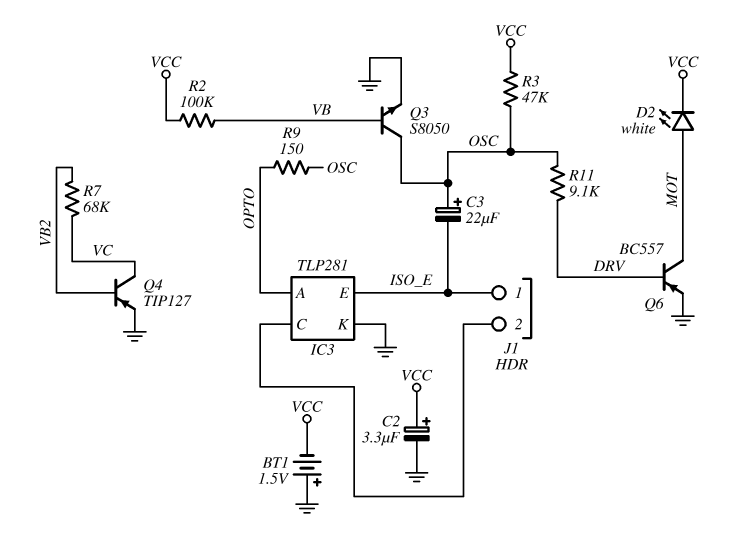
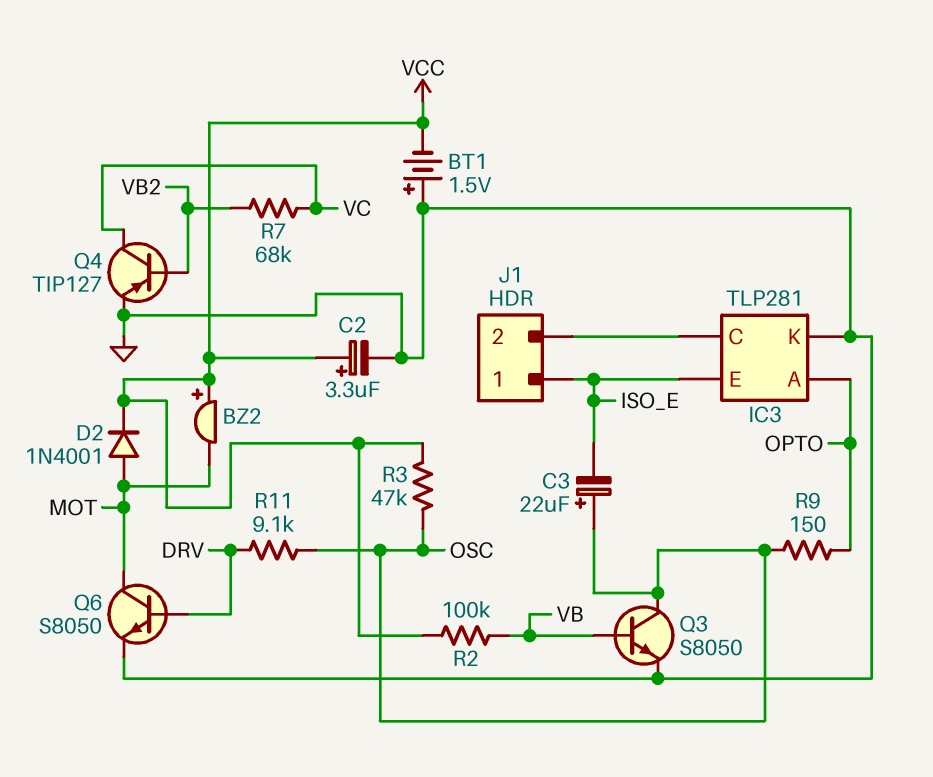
BZ2: none -> buzzer (plus VCC, minus MOT)
D2: LED white (A MOT, K VCC) -> diode 1N4001 (A MOT, K VCC)
Q6: PNP BC557 (B DRV, C MOT, E GND) -> NPN S8050 (B DRV, C MOT, E GND)

